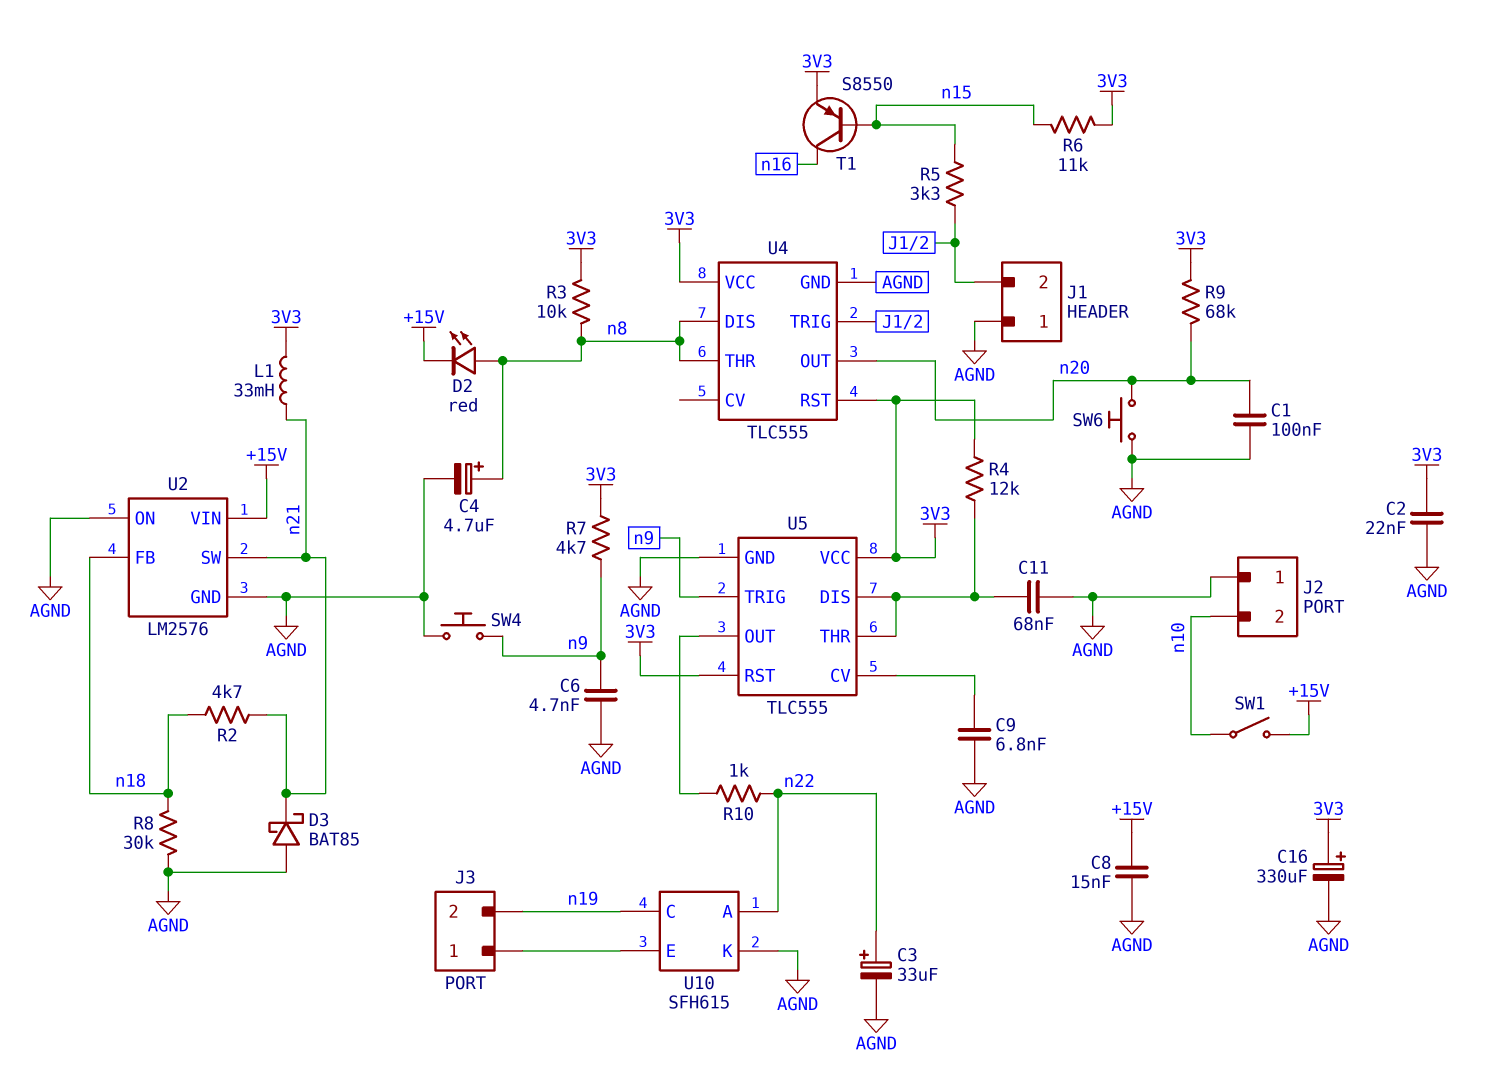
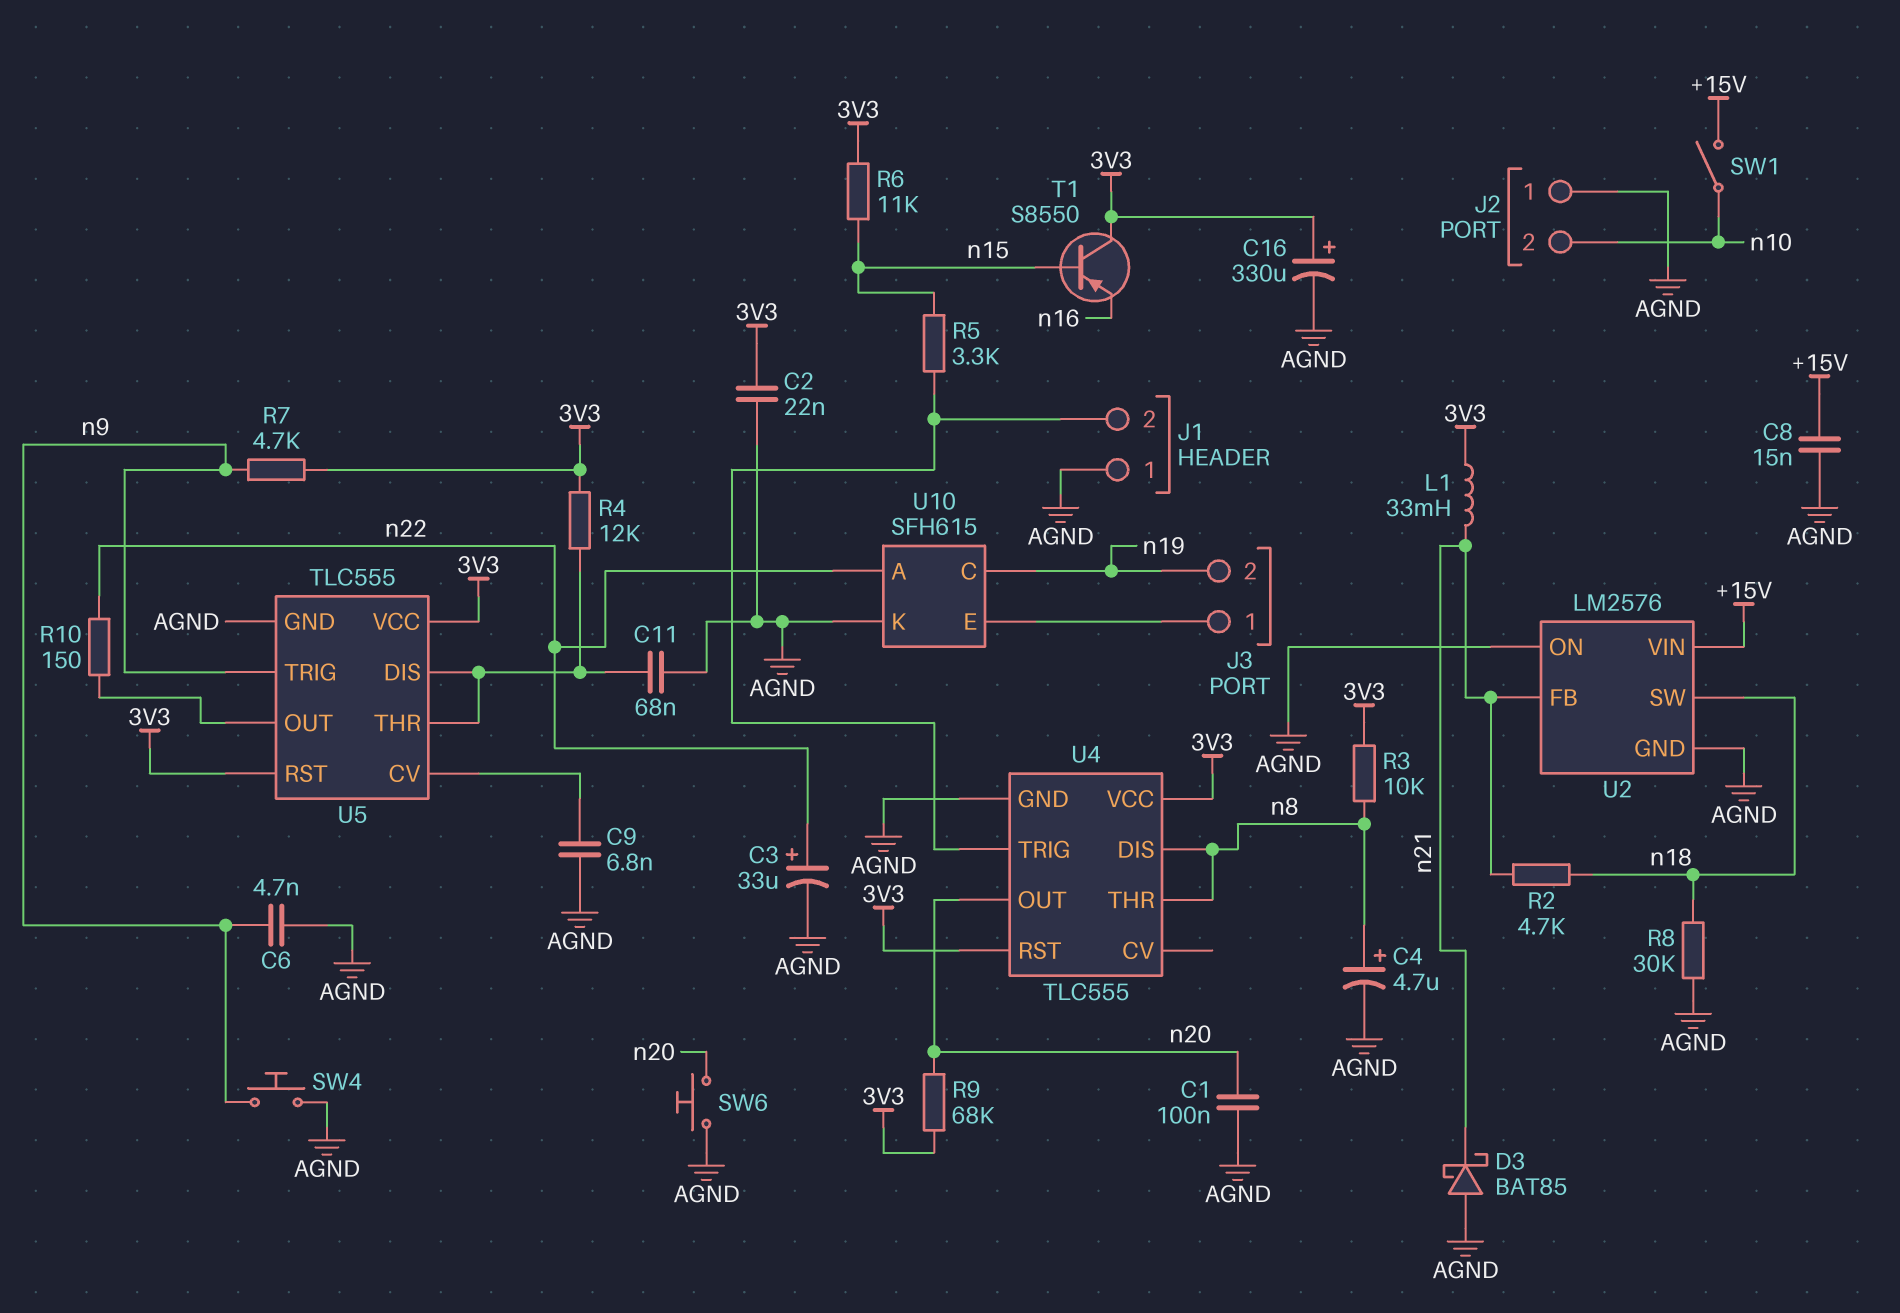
D2: LED red (A n8, K +15V) -> none
R10: 1k (U5/OUT, n22) -> 150 (U5/OUT, n22)
T1: PNP S8550 (B n15, C n16, E 3V3) -> PNP S8550 (B n15, C 3V3, E n16)
U2 pin FB: n18 -> n21
U2 pin SW: n21 -> n18

